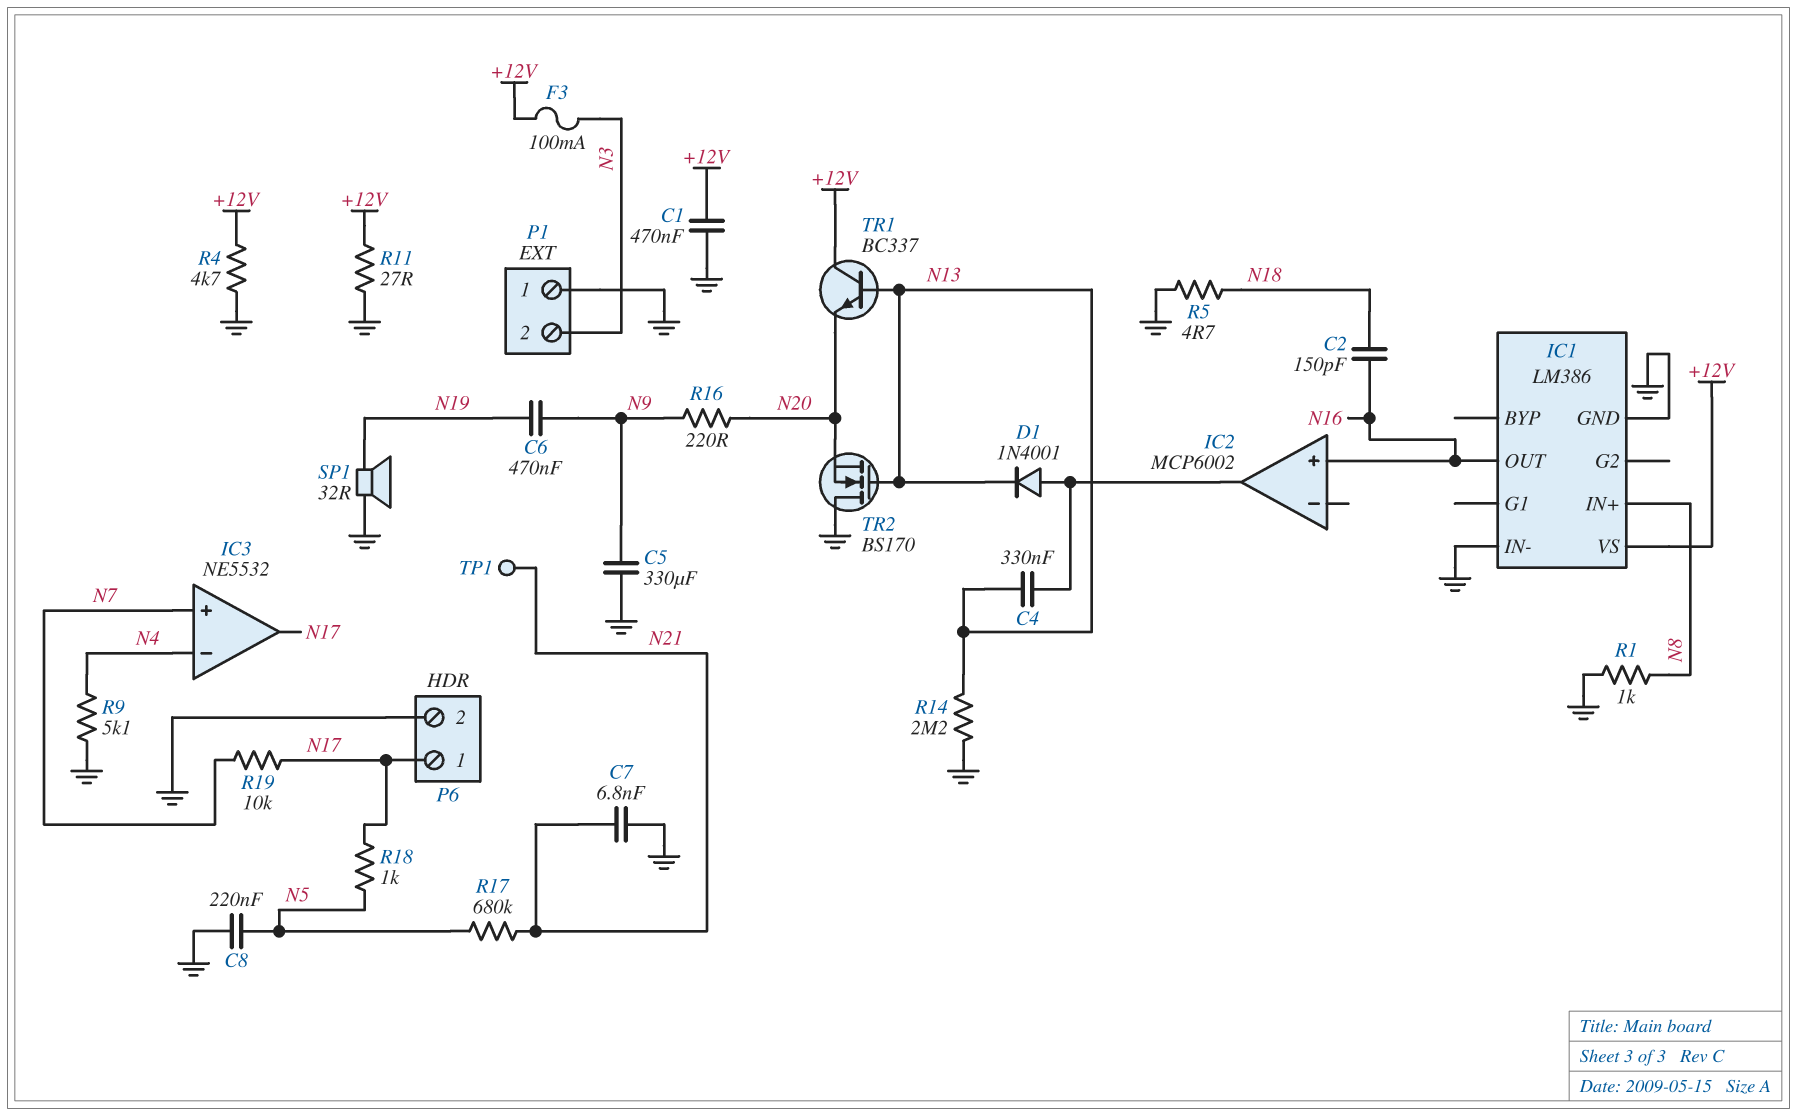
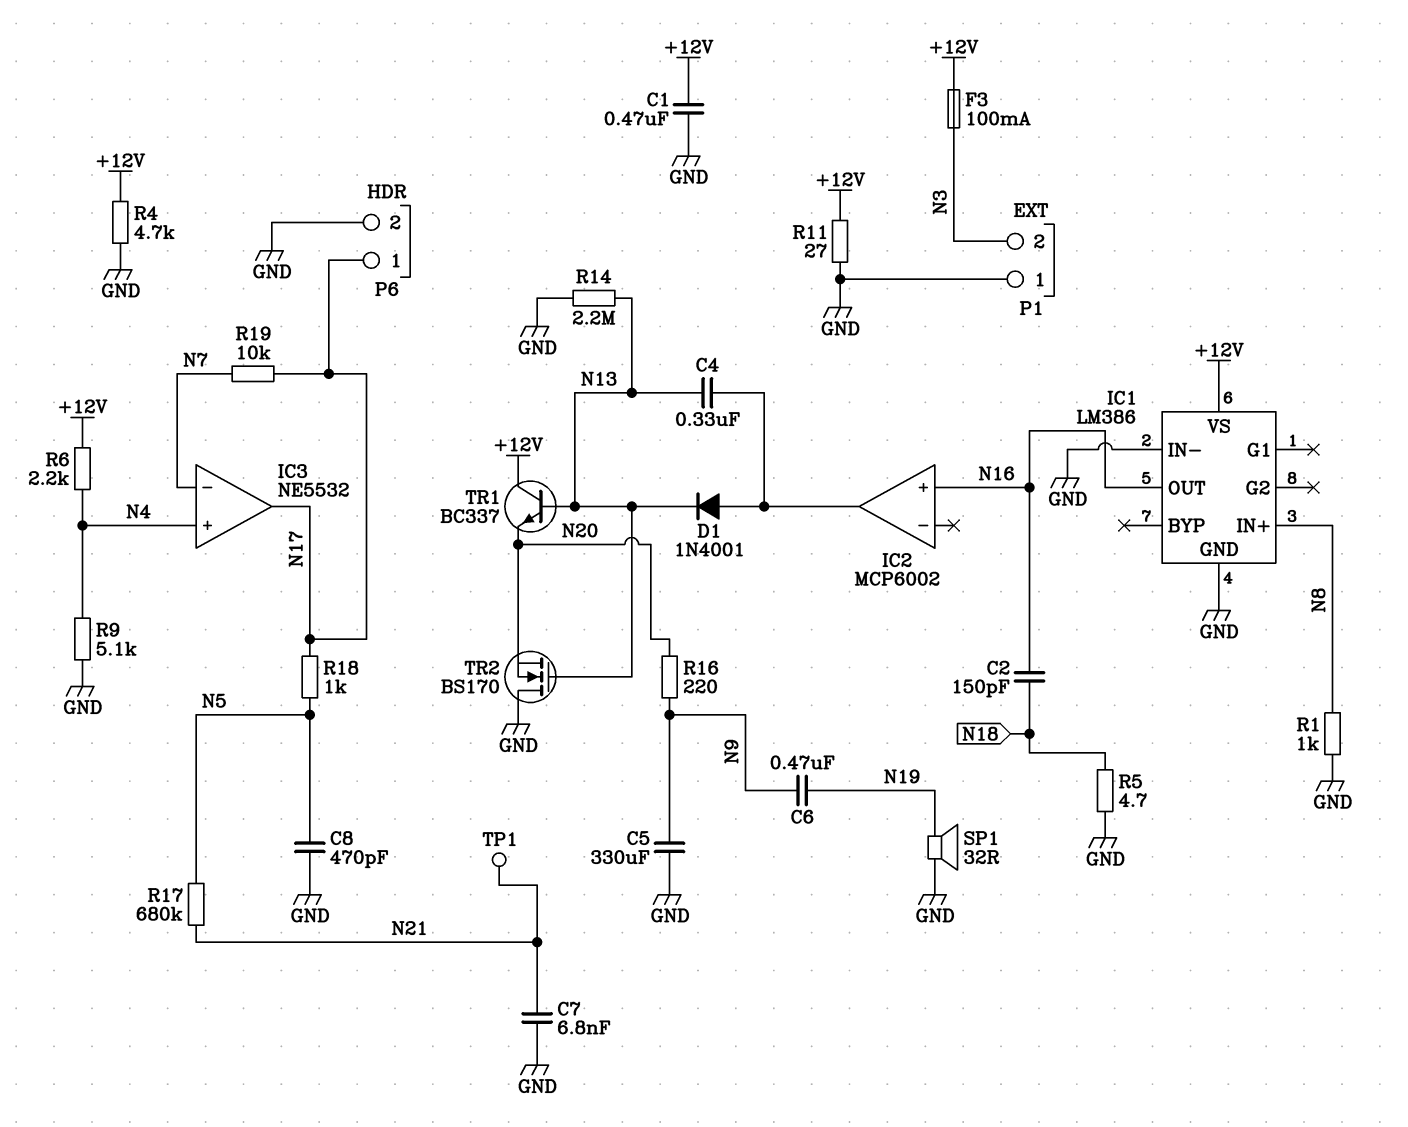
C8: 220nF (GND, N5) -> 470pF (GND, N5)
IC3 pin in+: N7 -> N4
IC3 pin in-: N4 -> N7
R6: none -> 2.2k (+12V, N4)

